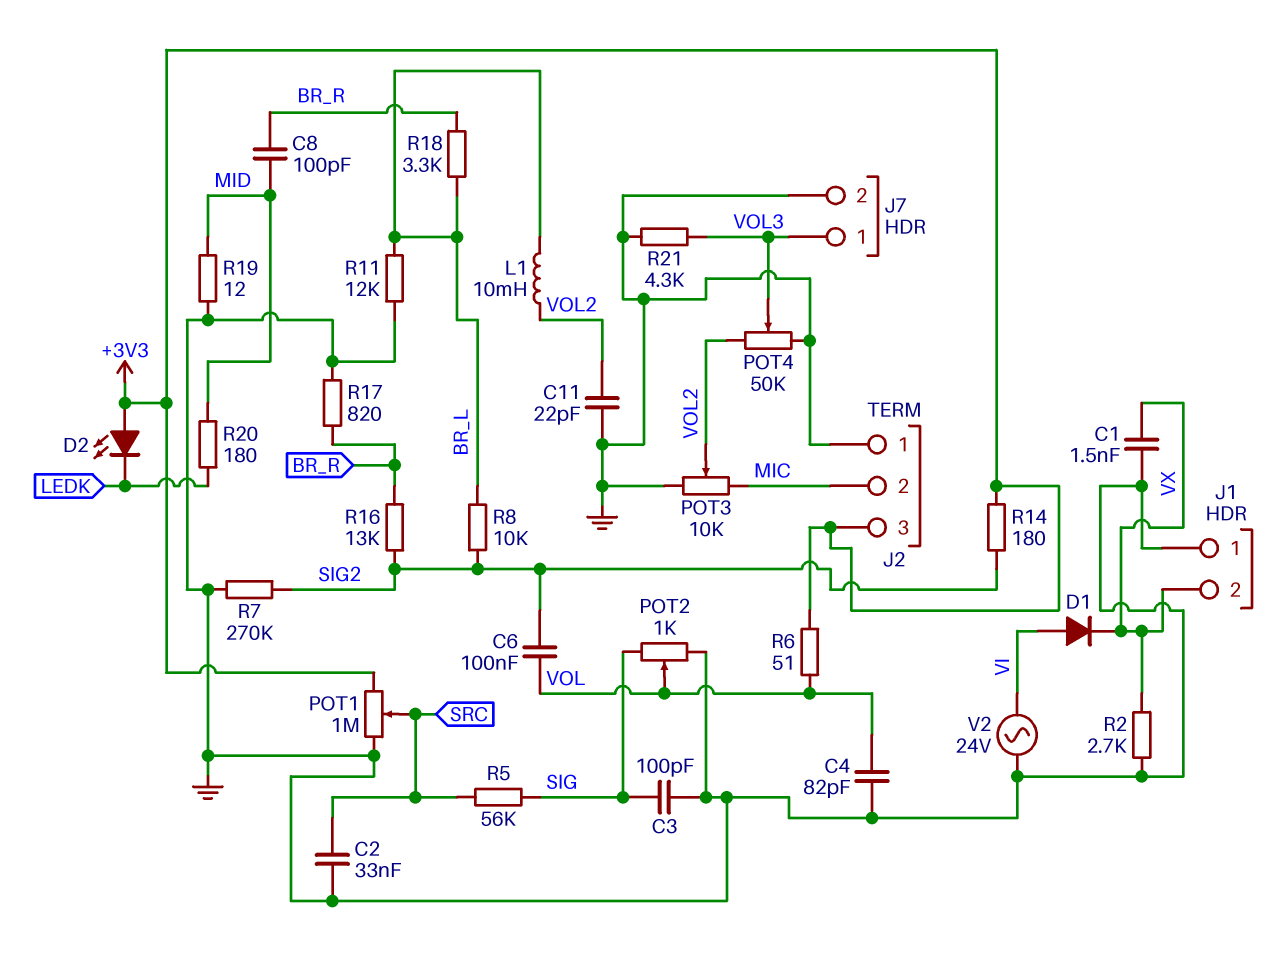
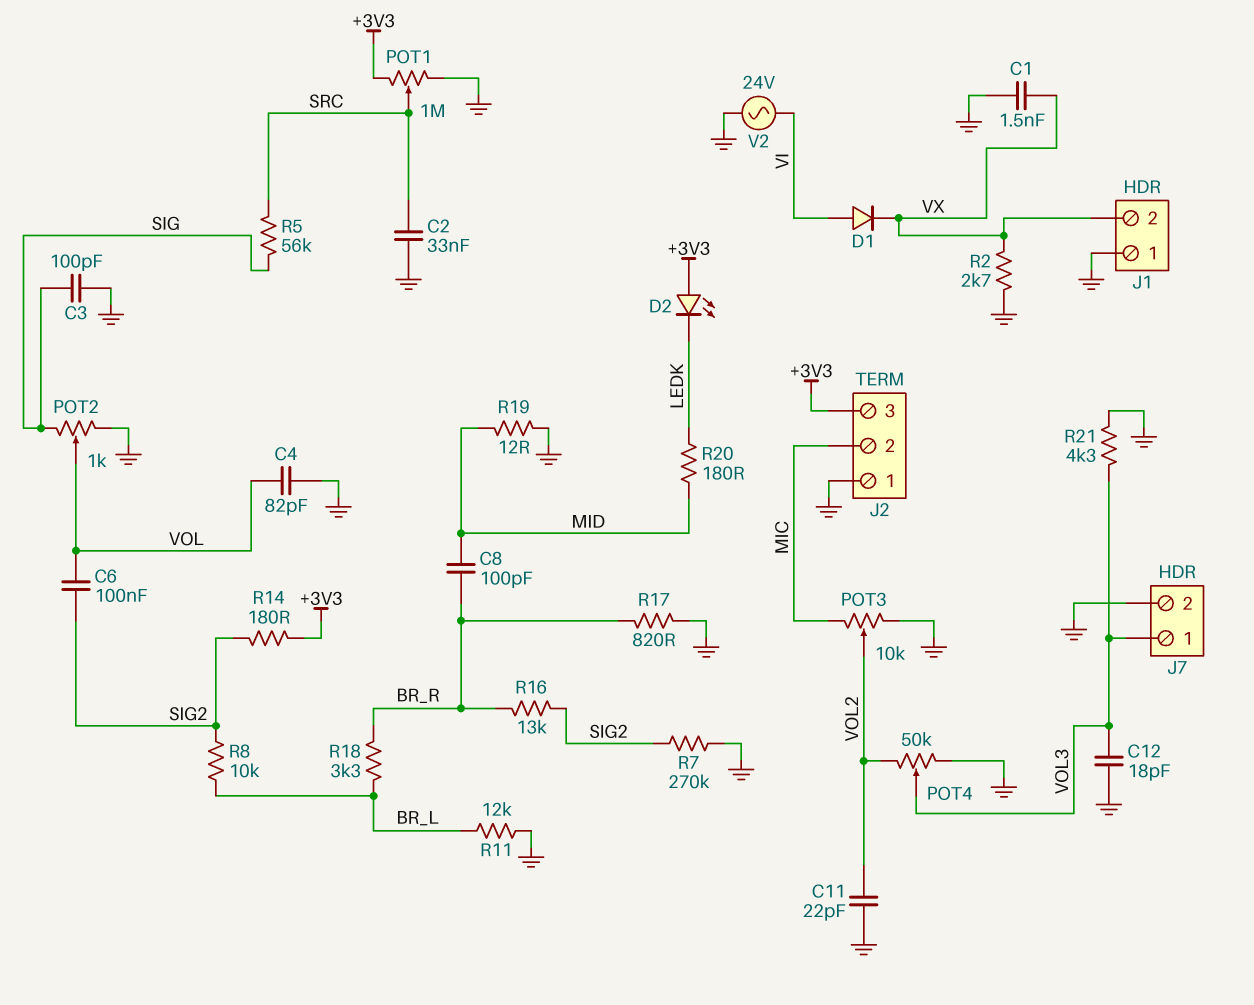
C12: none -> 18pF (GND, VOL3)
L1: 10mH (BR_L, VOL2) -> none
R6: 51 (+3V3, VOL) -> none

